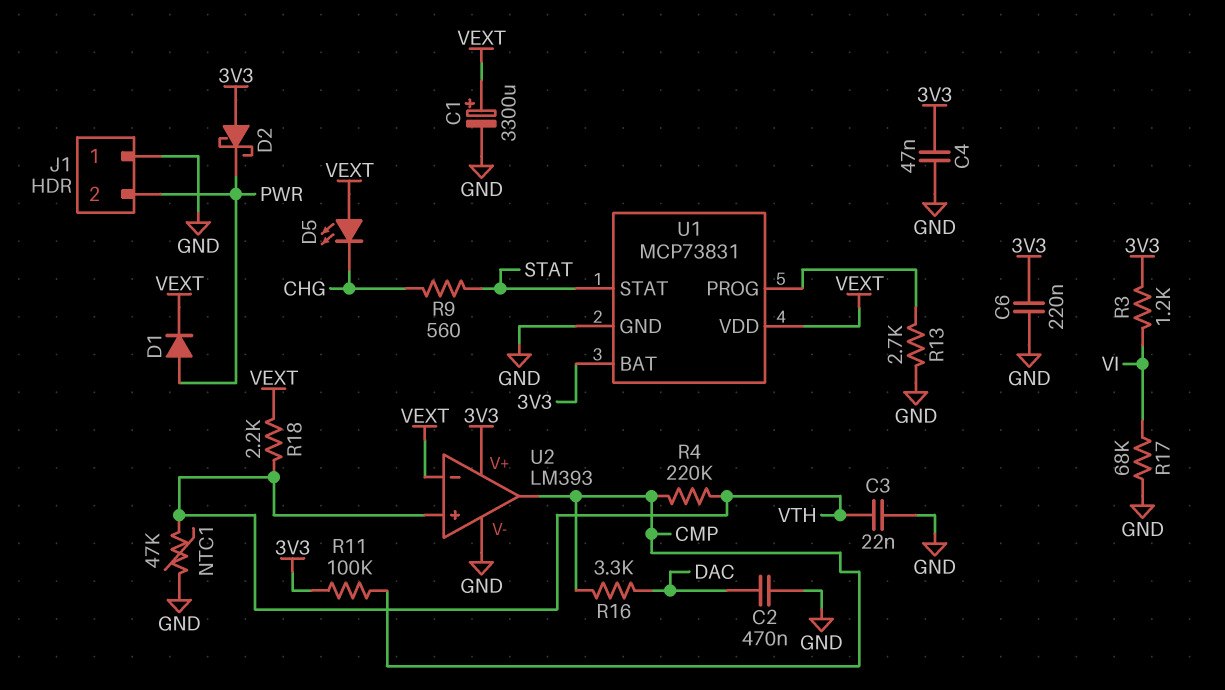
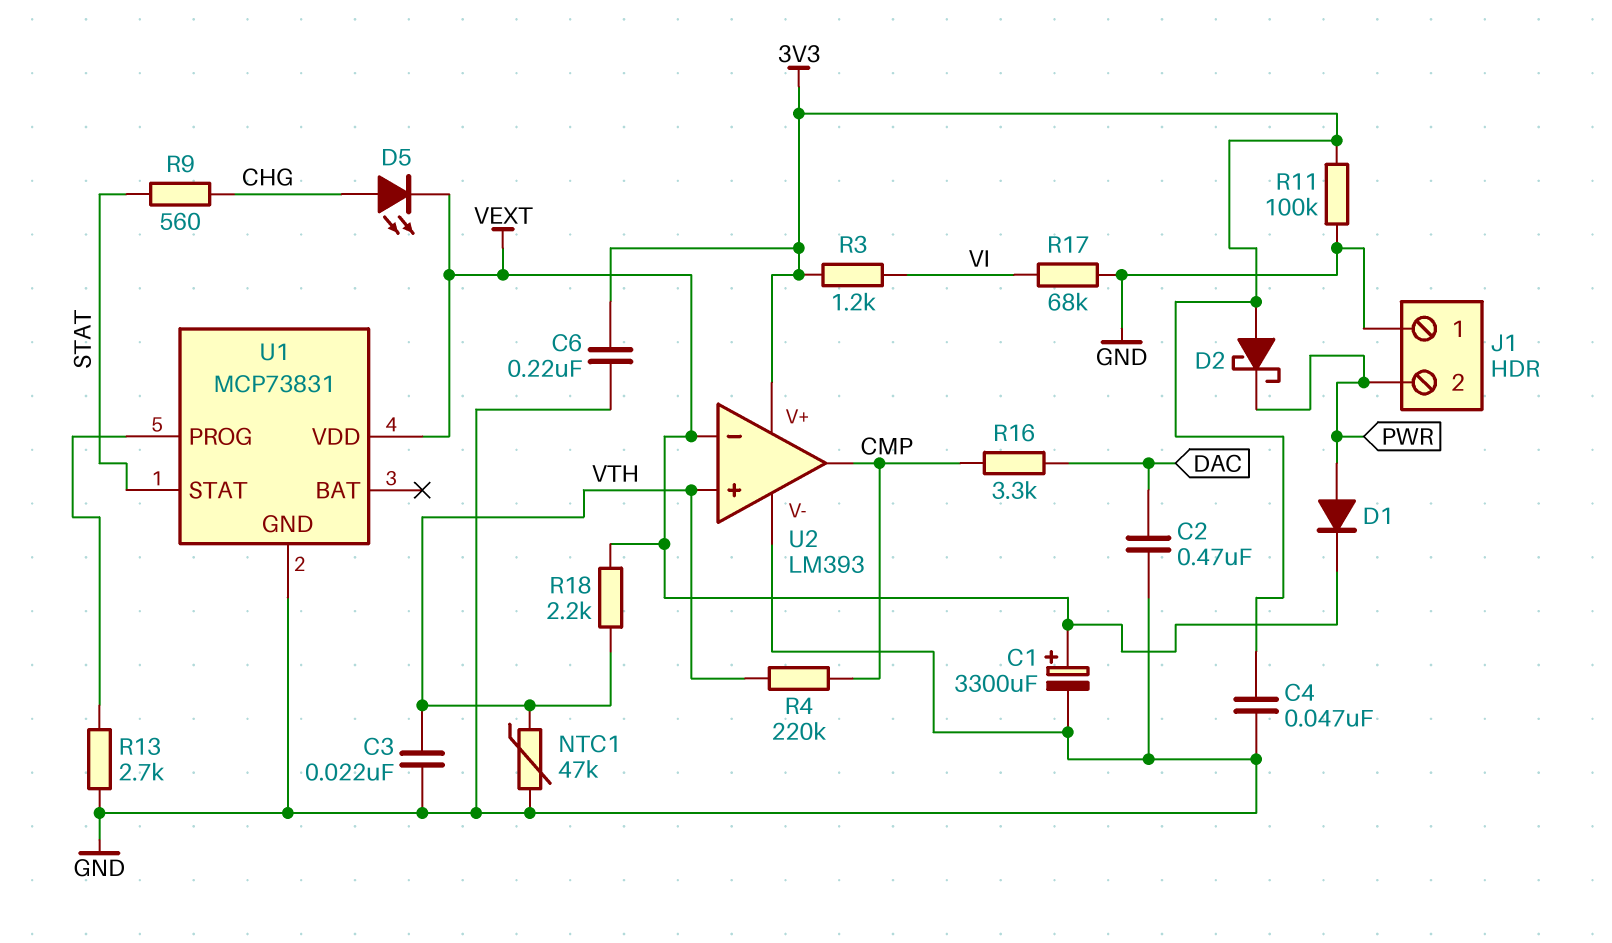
D5: LED (A VEXT, K CHG) -> LED (A CHG, K VEXT)
R11: 100k (3V3, CMP) -> 100k (3V3, GND)
U1 pin BAT: 3V3 -> none

